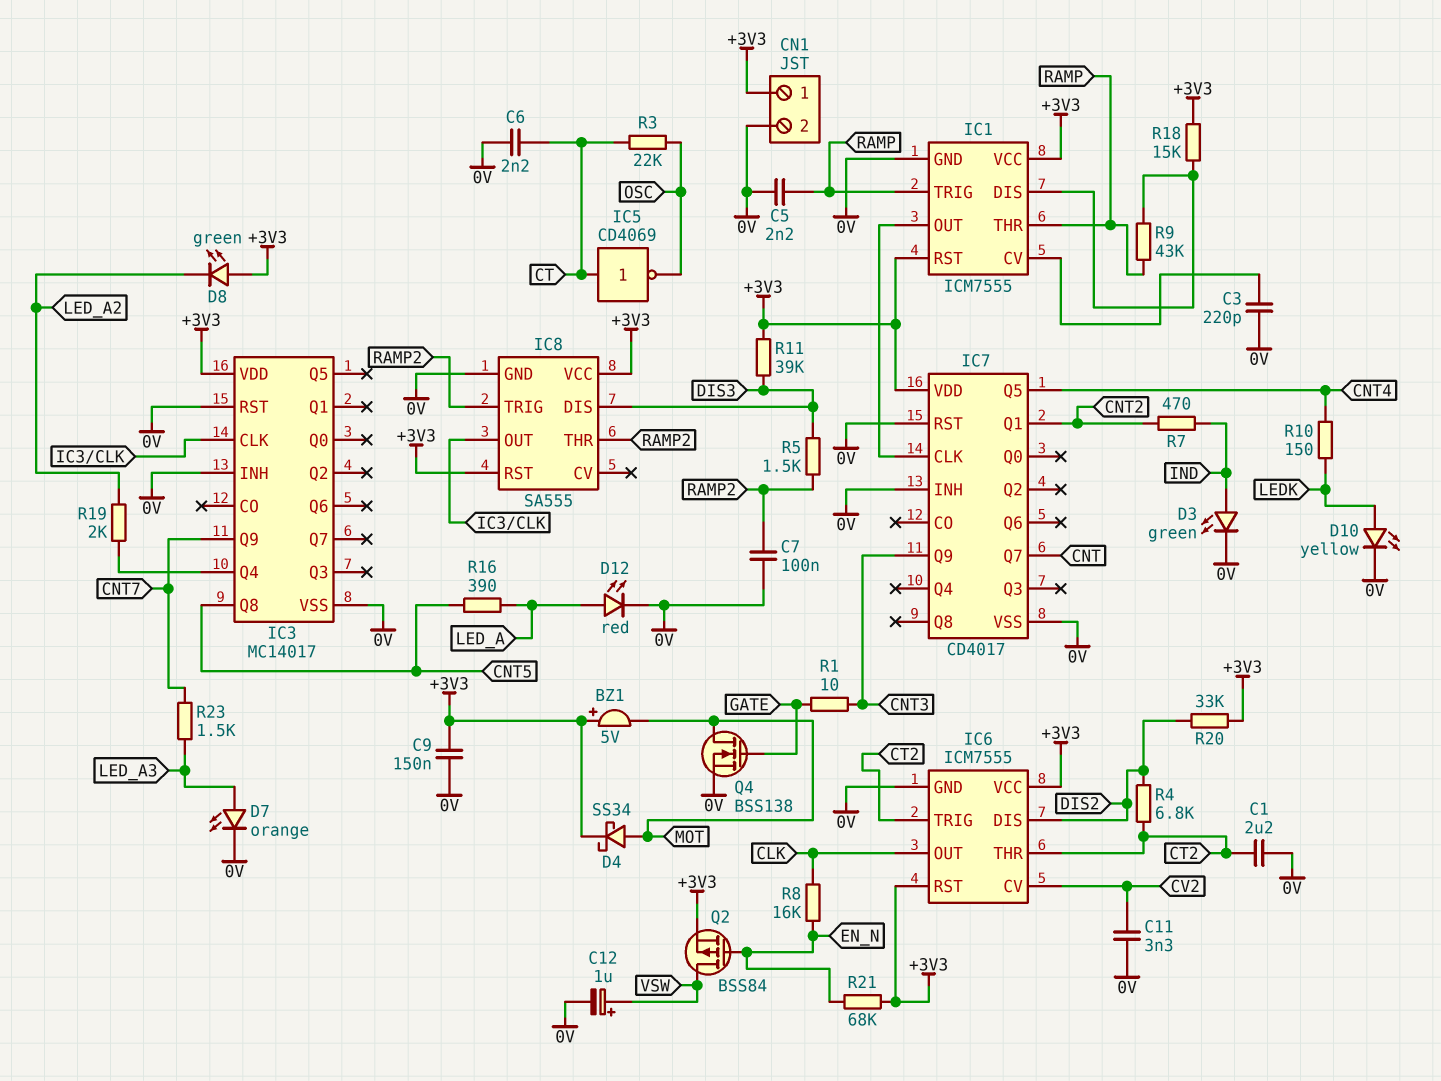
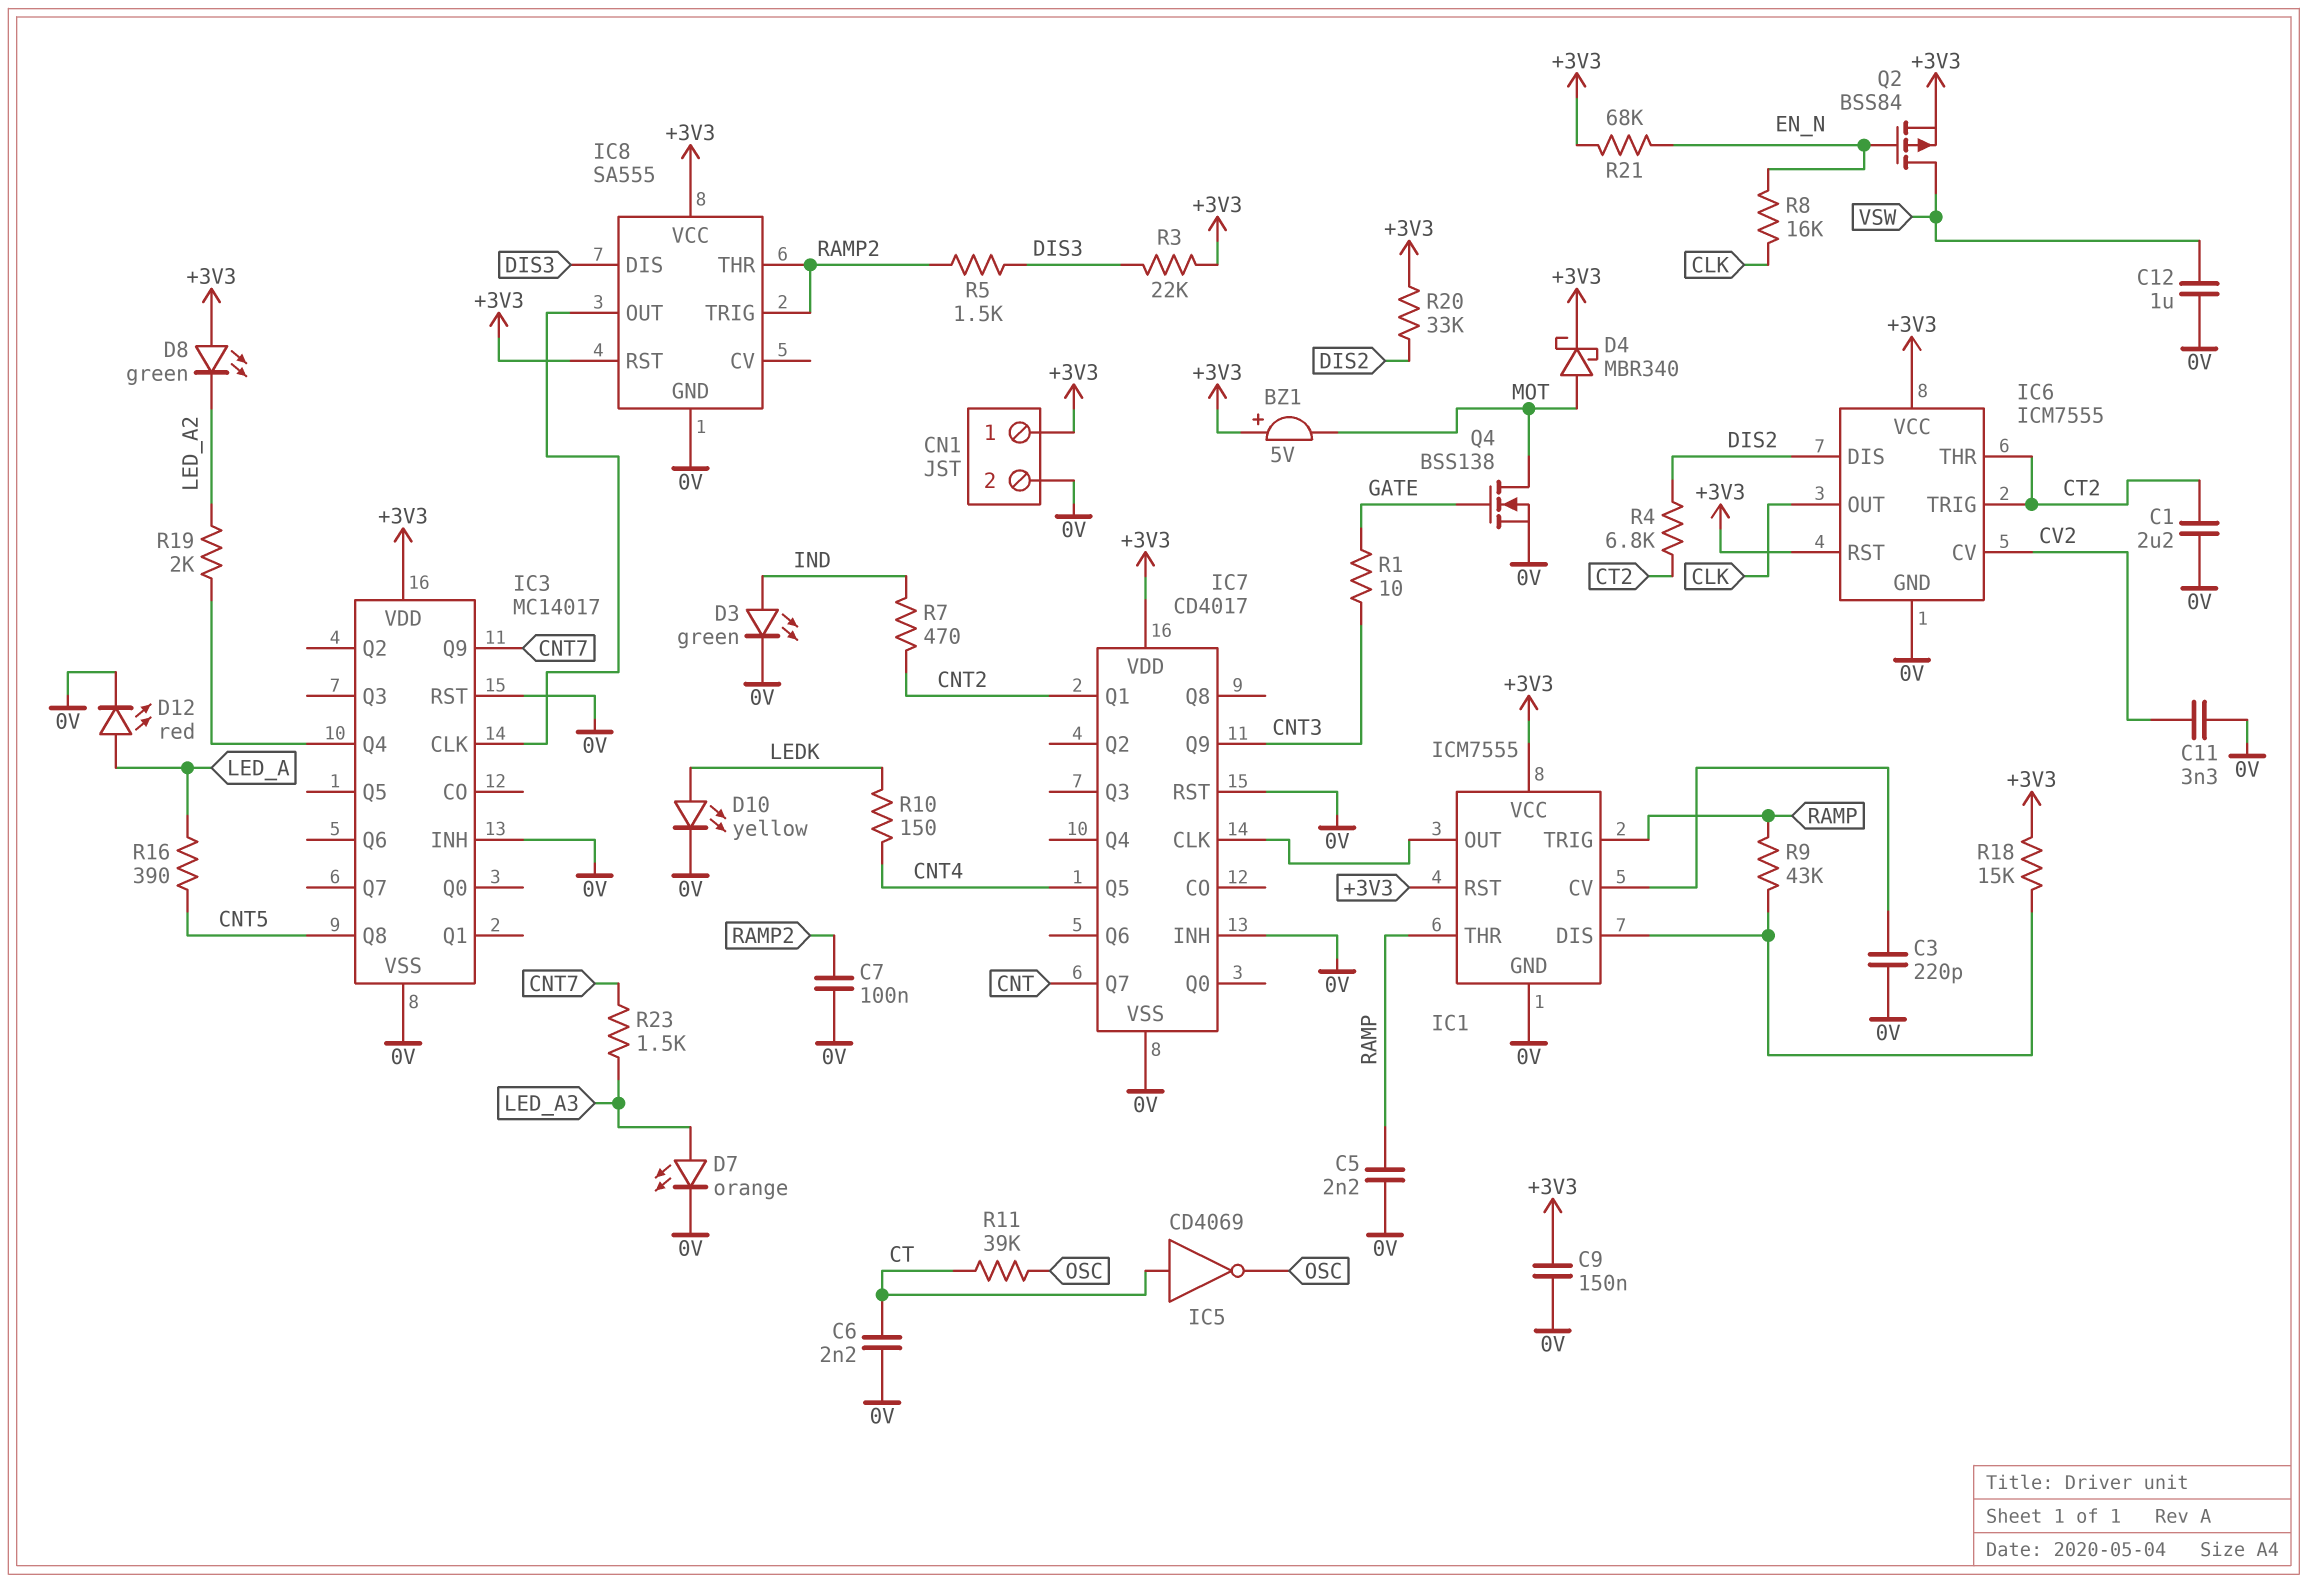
C12: 1uF (plus VSW, minus 0V) -> 1uF (0V, VSW)
D4: schottky SS34 (A MOT, K +3V3) -> schottky MBR340 (A MOT, K +3V3)
R3: 22k (CT, OSC) -> 22k (+3V3, DIS3)
R11: 39k (+3V3, DIS3) -> 39k (CT, OSC)

